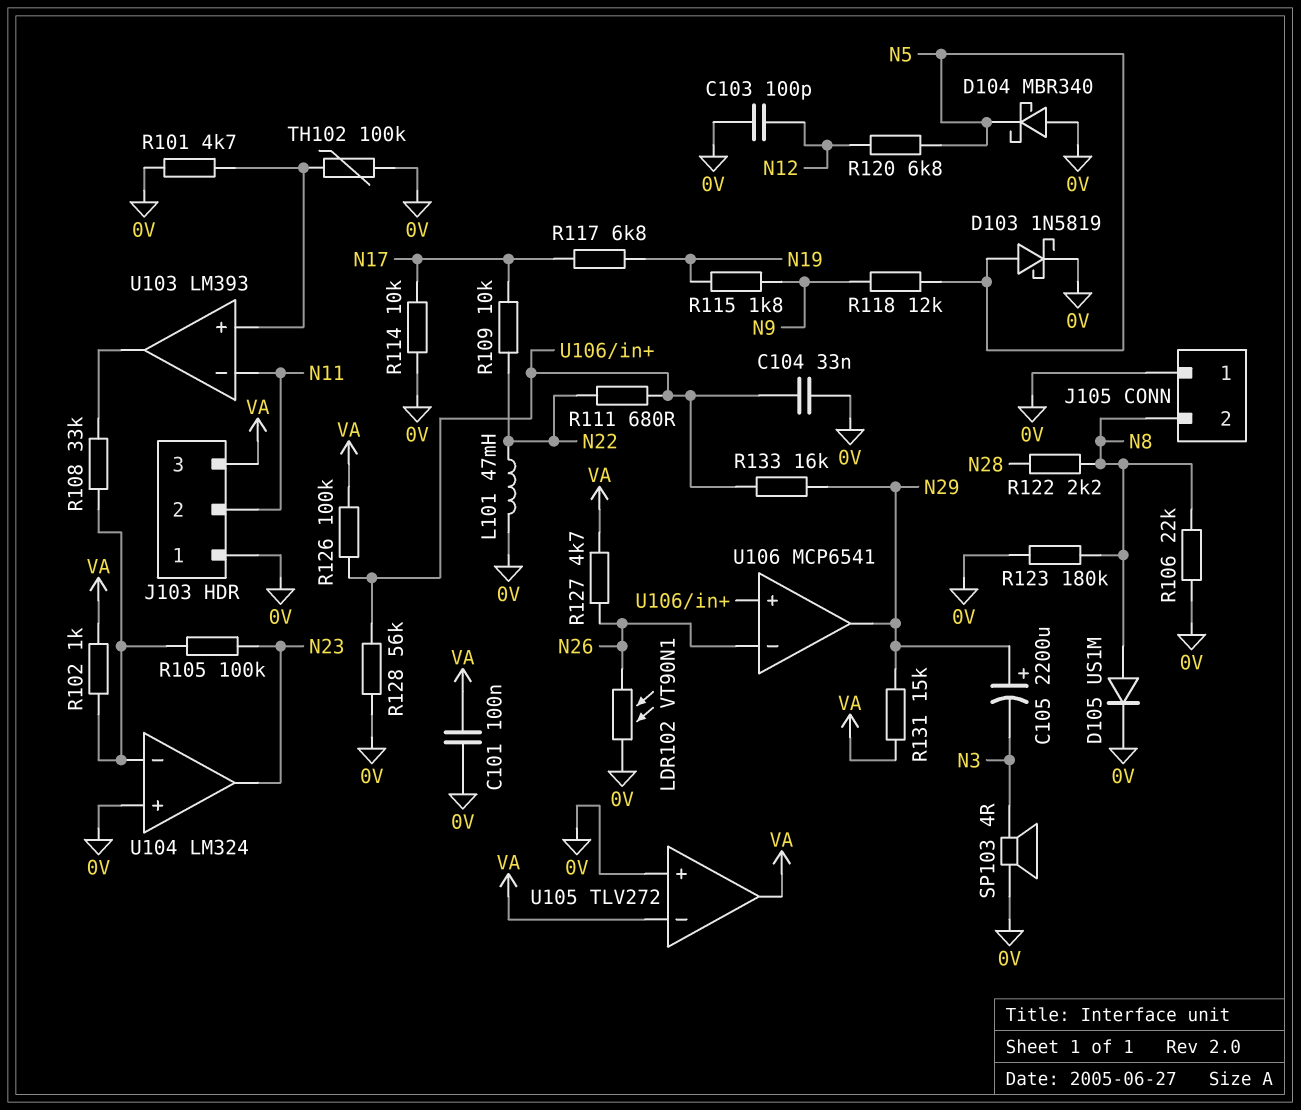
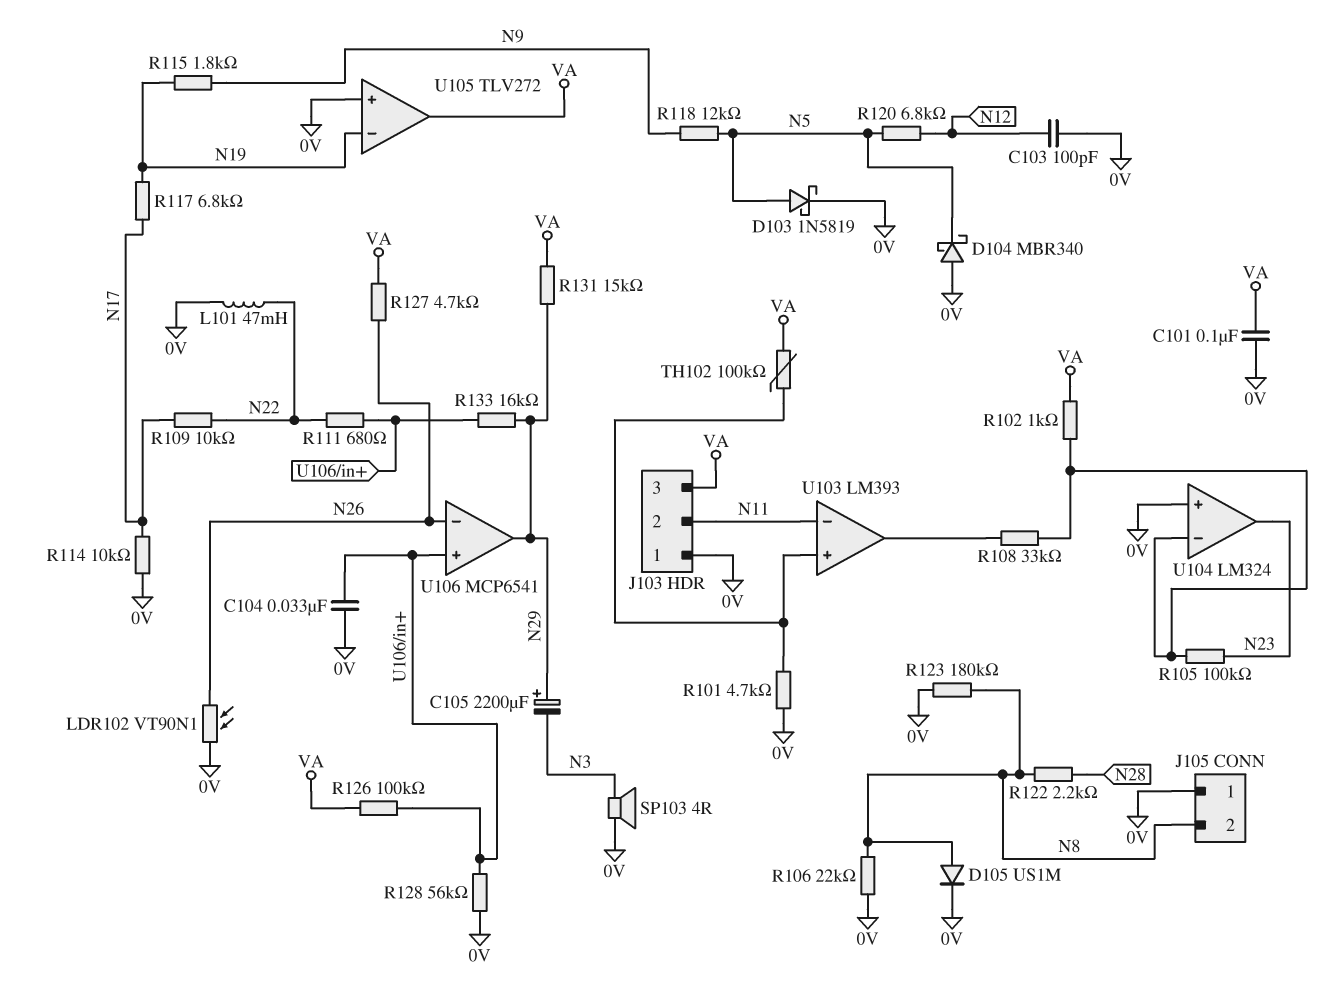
TH102: 100k (0V, U103/in+) -> 100k (U103/in+, VA)
U105 pin in-: VA -> N19

